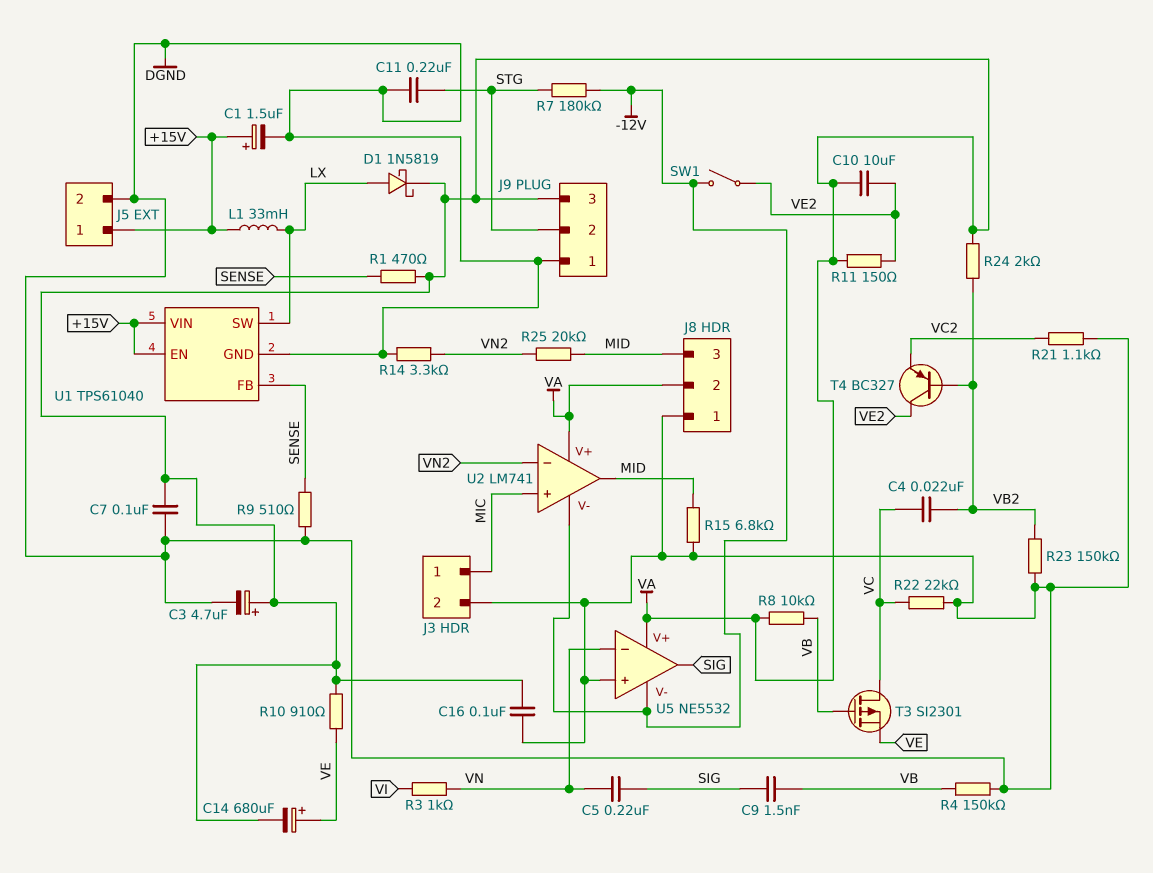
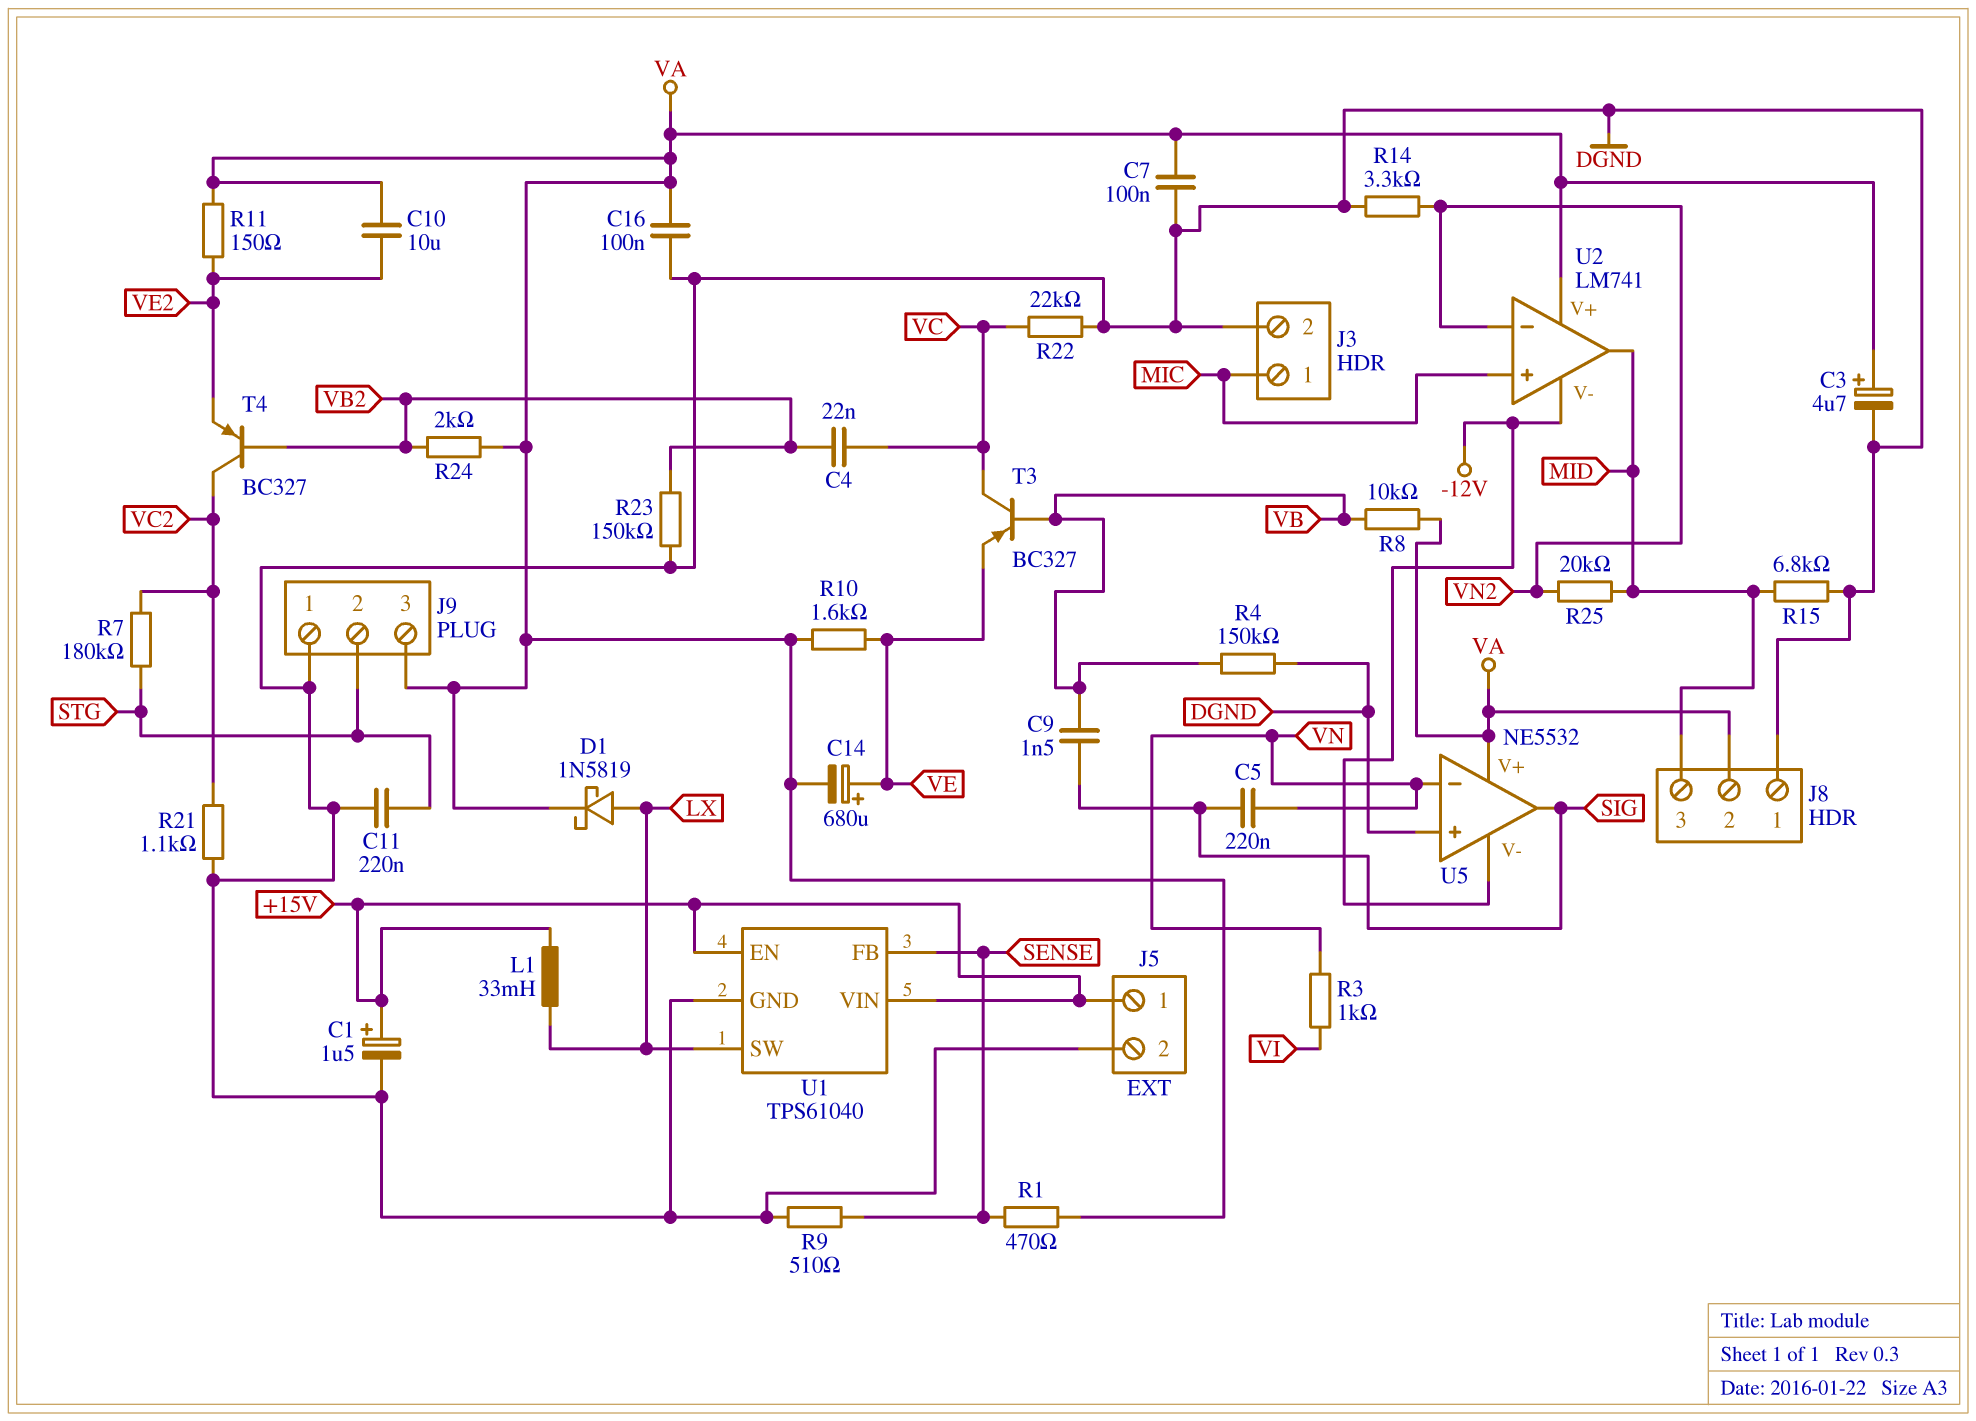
R7: 180k (-12V, STG) -> 180k (STG, VC2)
R10: 910 (VA, VE) -> 1.6k (VA, VE)
SW1: switch (-12V, VE2) -> none
T3: PMOS SI2301 (G VB, D VC, S VE) -> PNP BC327 (B VB, C VC, E VE)
T4: PNP BC327 (B VB2, C VE2, E VC2) -> PNP BC327 (B VB2, C VC2, E VE2)

